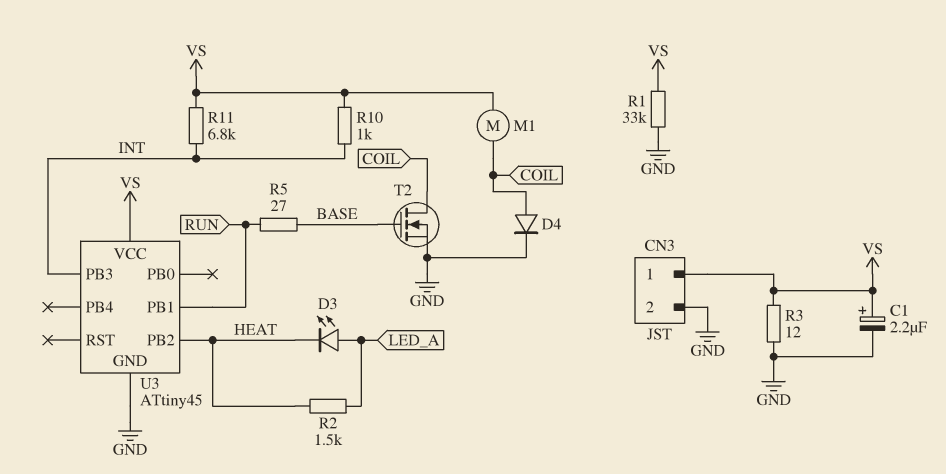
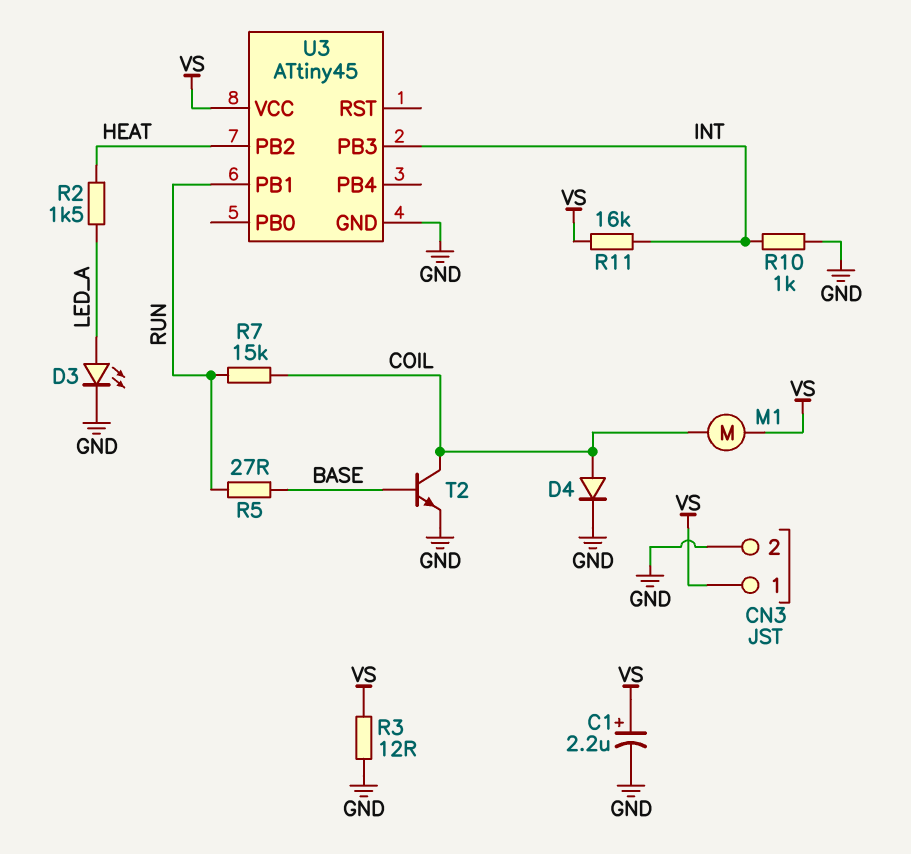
D3: LED (A LED_A, K HEAT) -> LED (A LED_A, K GND)
R1: 33k (GND, VS) -> none
R7: none -> 15k (COIL, RUN)
R10: 1k (INT, VS) -> 1k (GND, INT)
R11: 6.8k (INT, VS) -> 16k (INT, VS)
T2: NMOS (G BASE, D COIL, S GND) -> NPN (B BASE, C COIL, E GND)

